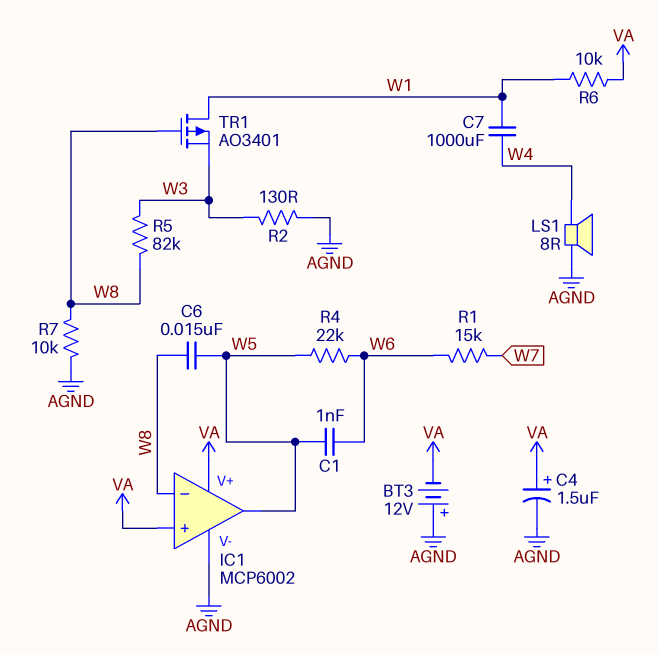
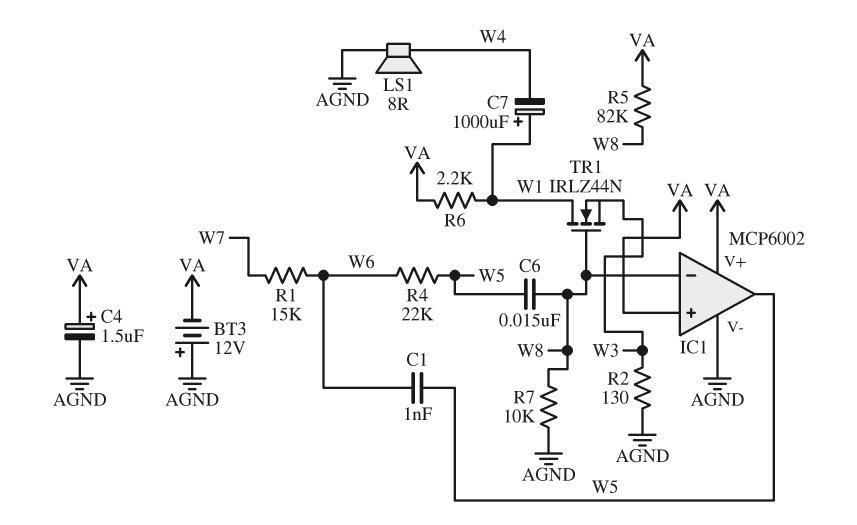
C7: 1000uF (W1, W4) -> 1000uF (plus W1, minus W4)
R5: 82k (W3, W8) -> 82k (VA, W8)
R6: 10k (VA, W1) -> 2.2k (VA, W1)
TR1: PMOS AO3401 (G W8, D W1, S W3) -> NMOS IRLZ44N (G W8, D W1, S W3)

